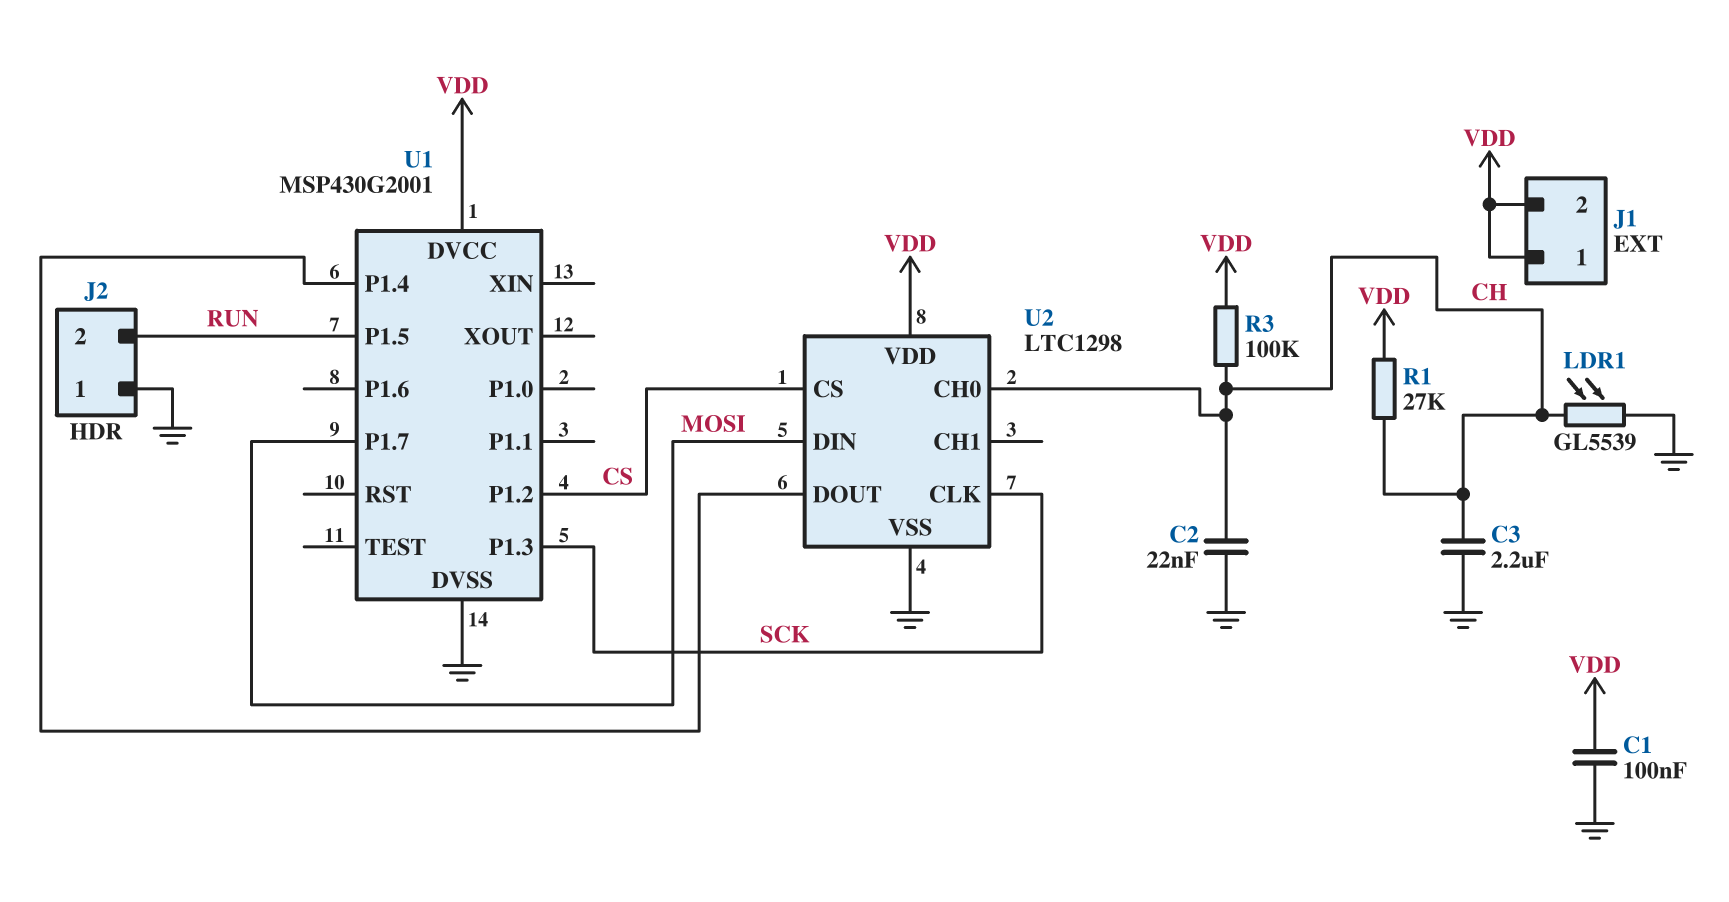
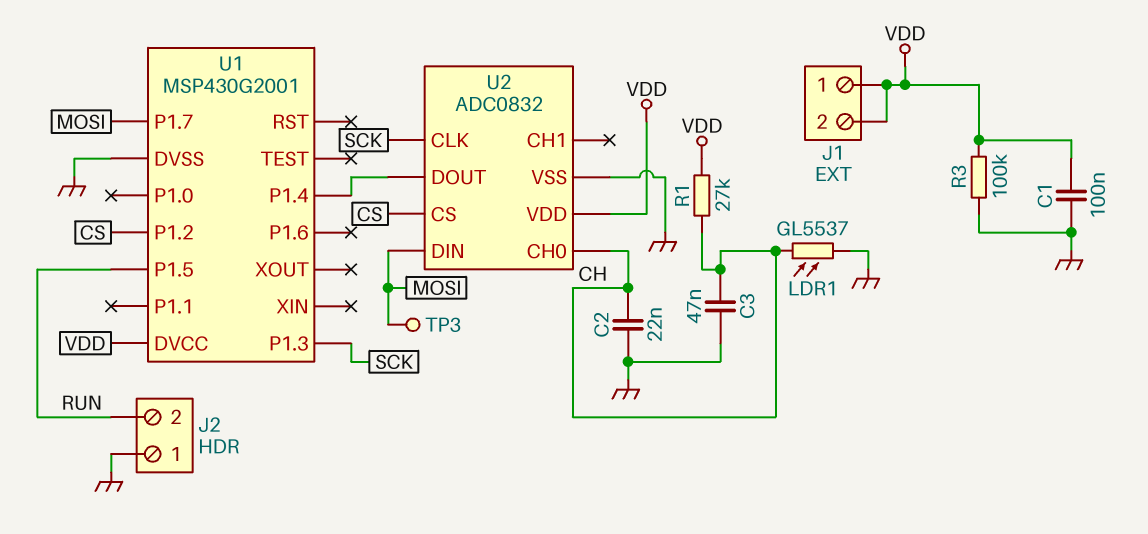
C3: 2.2uF (CH, GND) -> 47nF (CH, GND)
LDR1: GL5539 (CH, GND) -> GL5537 (CH, GND)
R3: 100k (CH, VDD) -> 100k (GND, VDD)
TP3: none -> test point (MOSI)
U2: LTC1298 -> ADC0832

